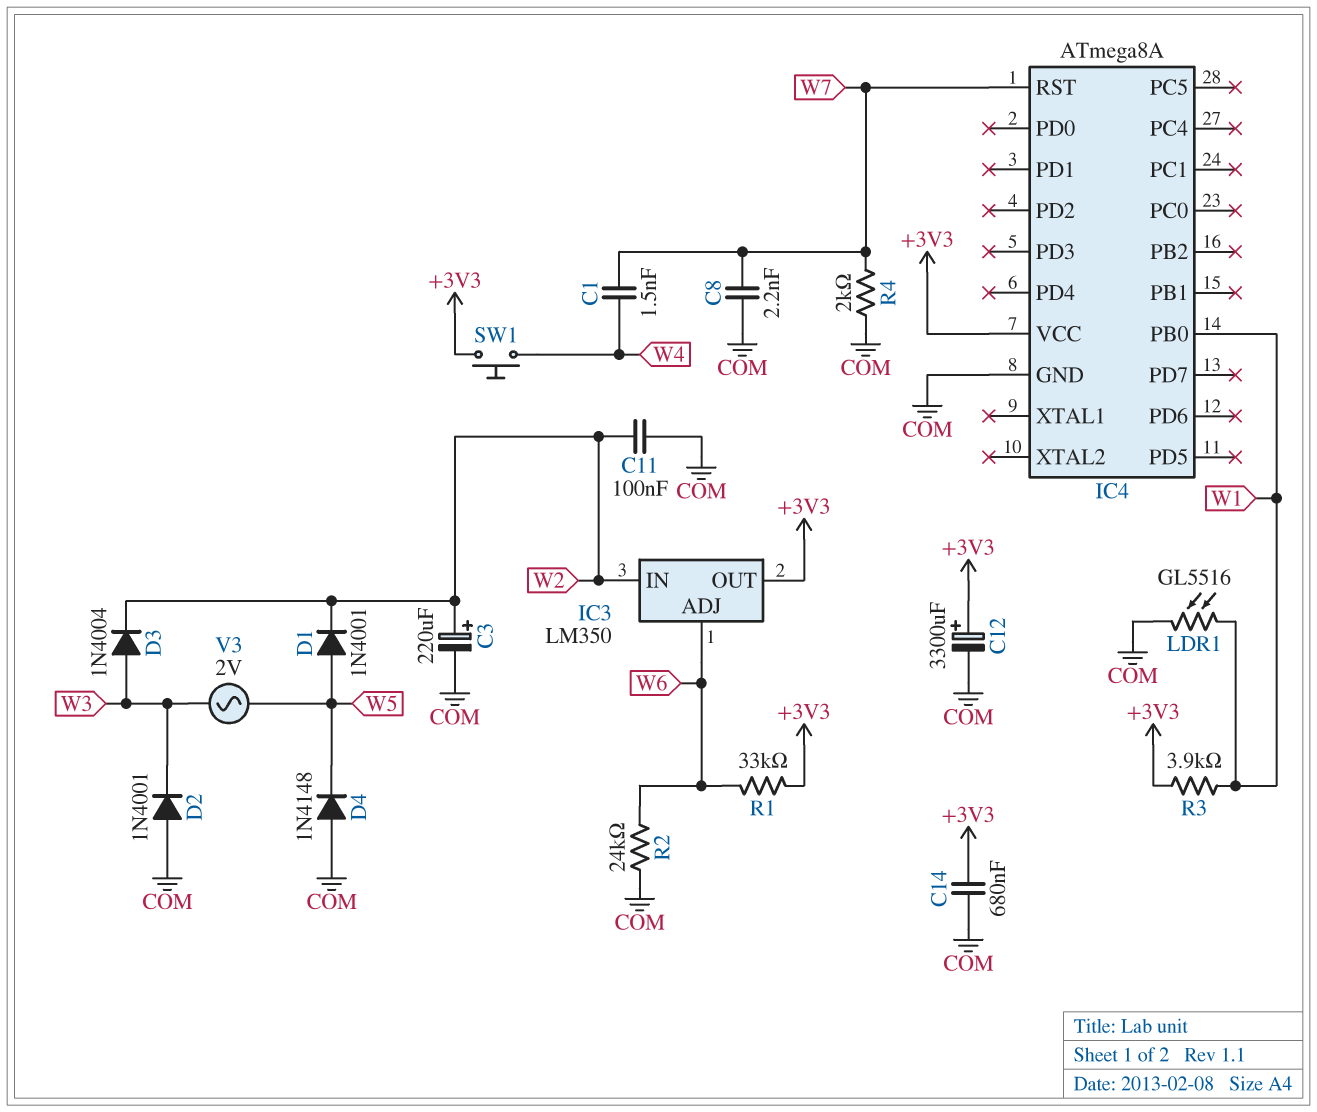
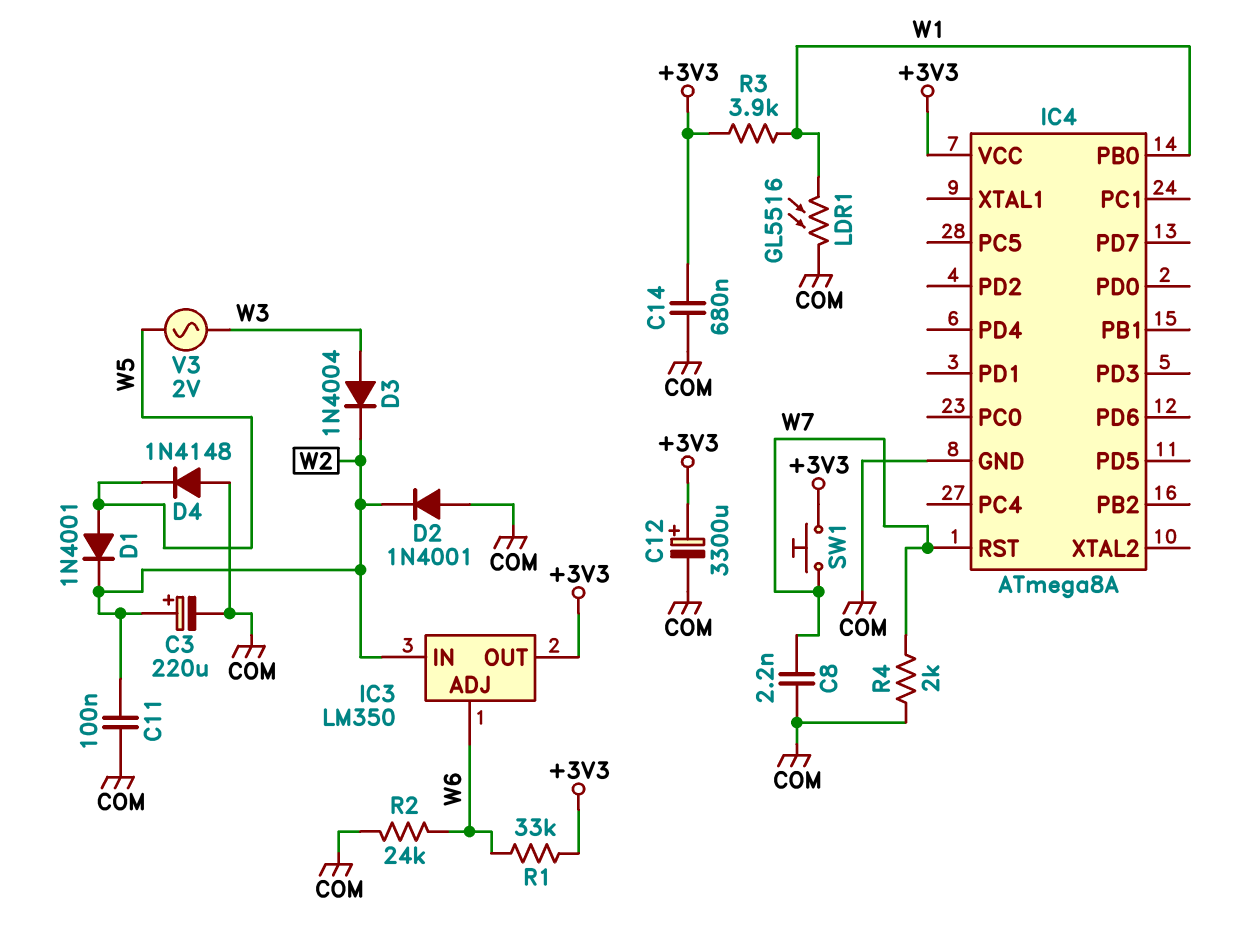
C1: 1.5nF (W4, W7) -> none
D2: diode 1N4001 (A COM, K W3) -> diode 1N4001 (A COM, K W2)
SW1: button (+3V3, W4) -> button (+3V3, W7)

